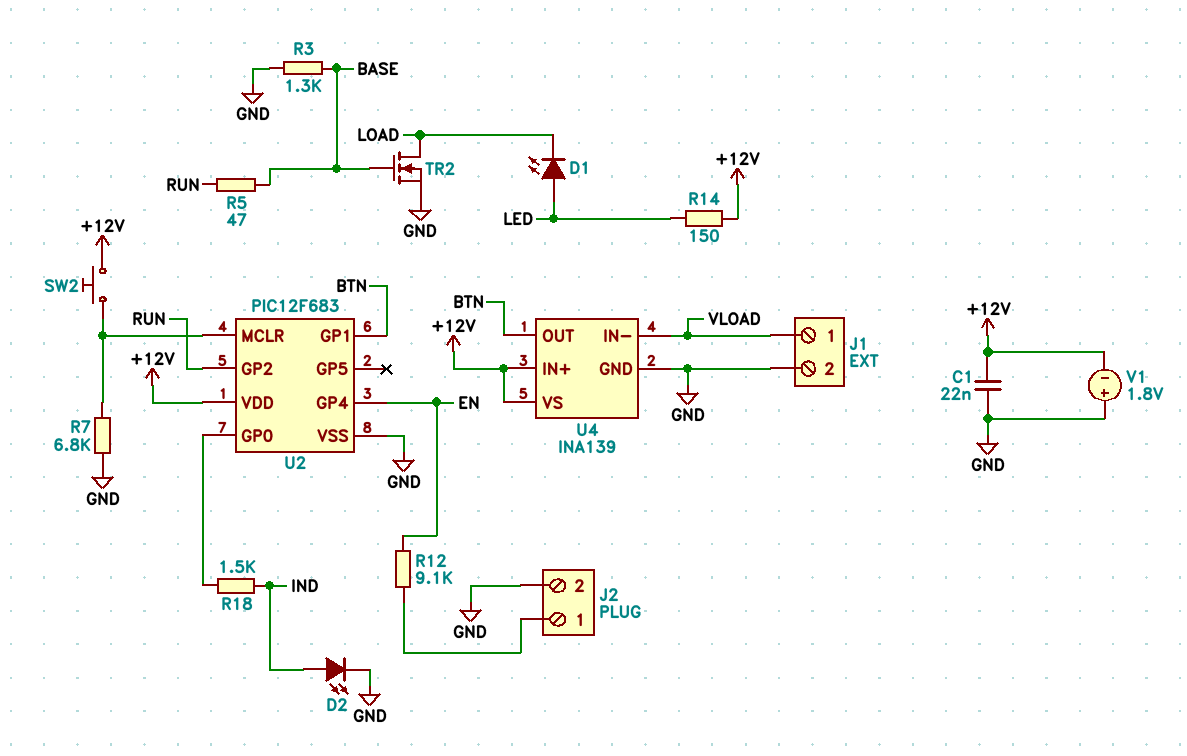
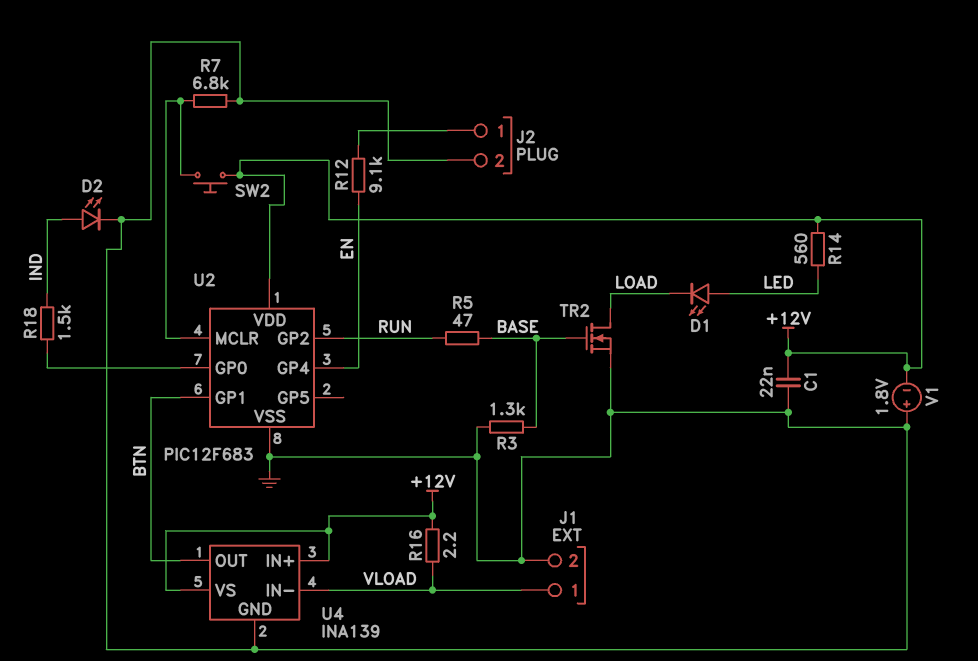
R14: 150 (+12V, LED) -> 560 (+12V, LED)
R16: none -> 2.2 (+12V, VLOAD)

